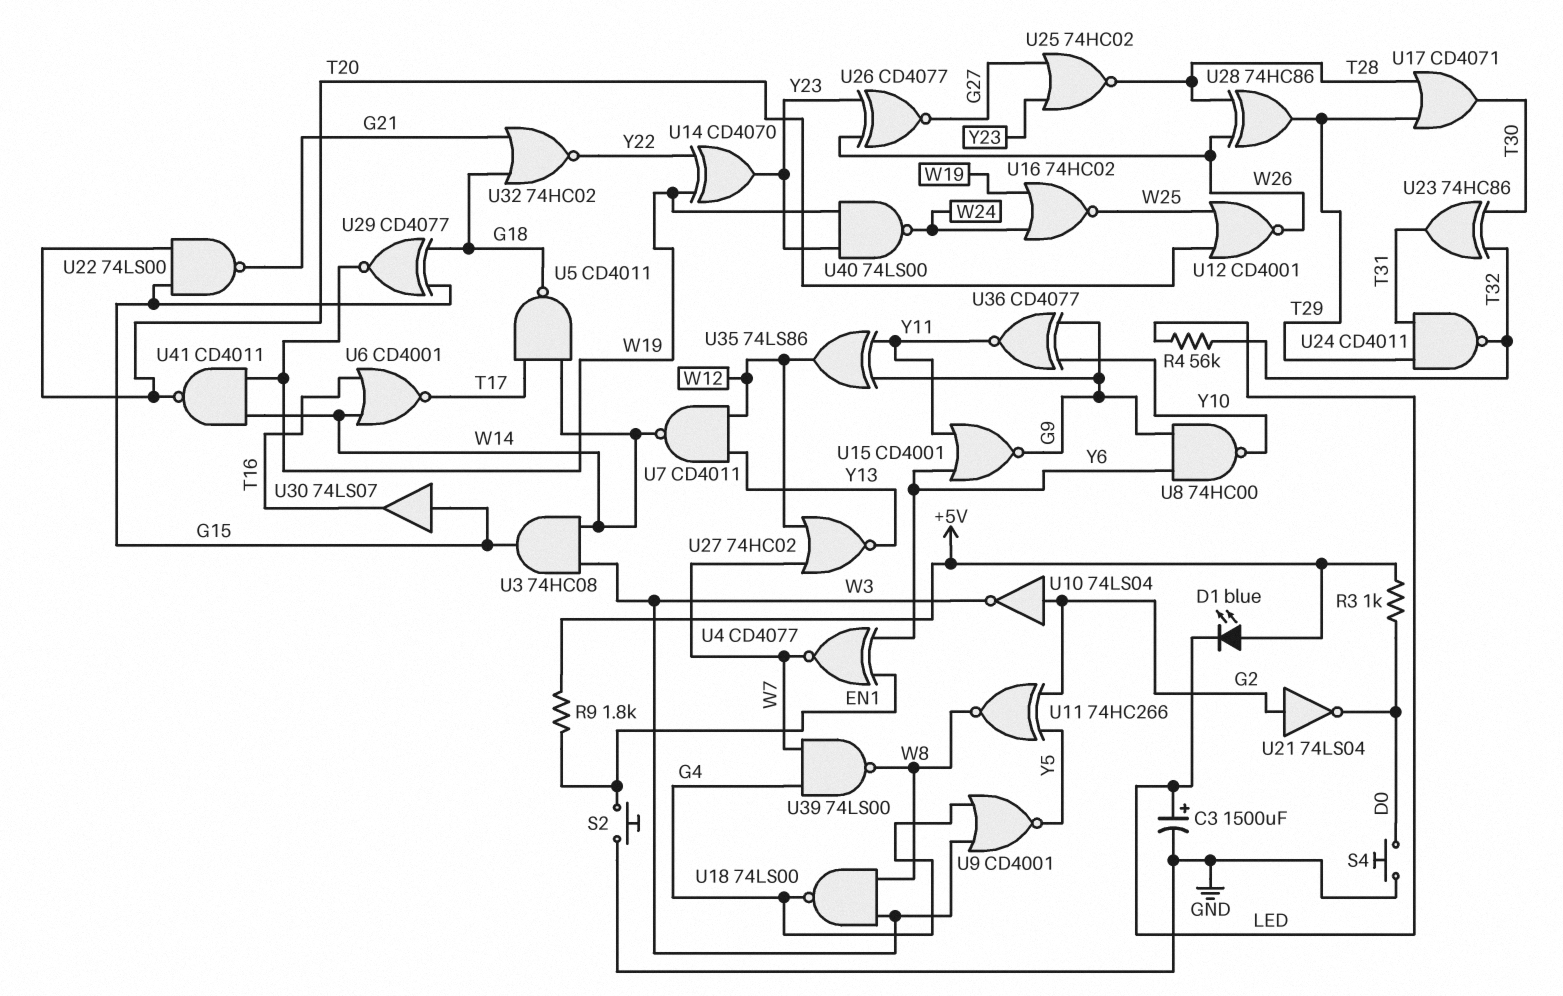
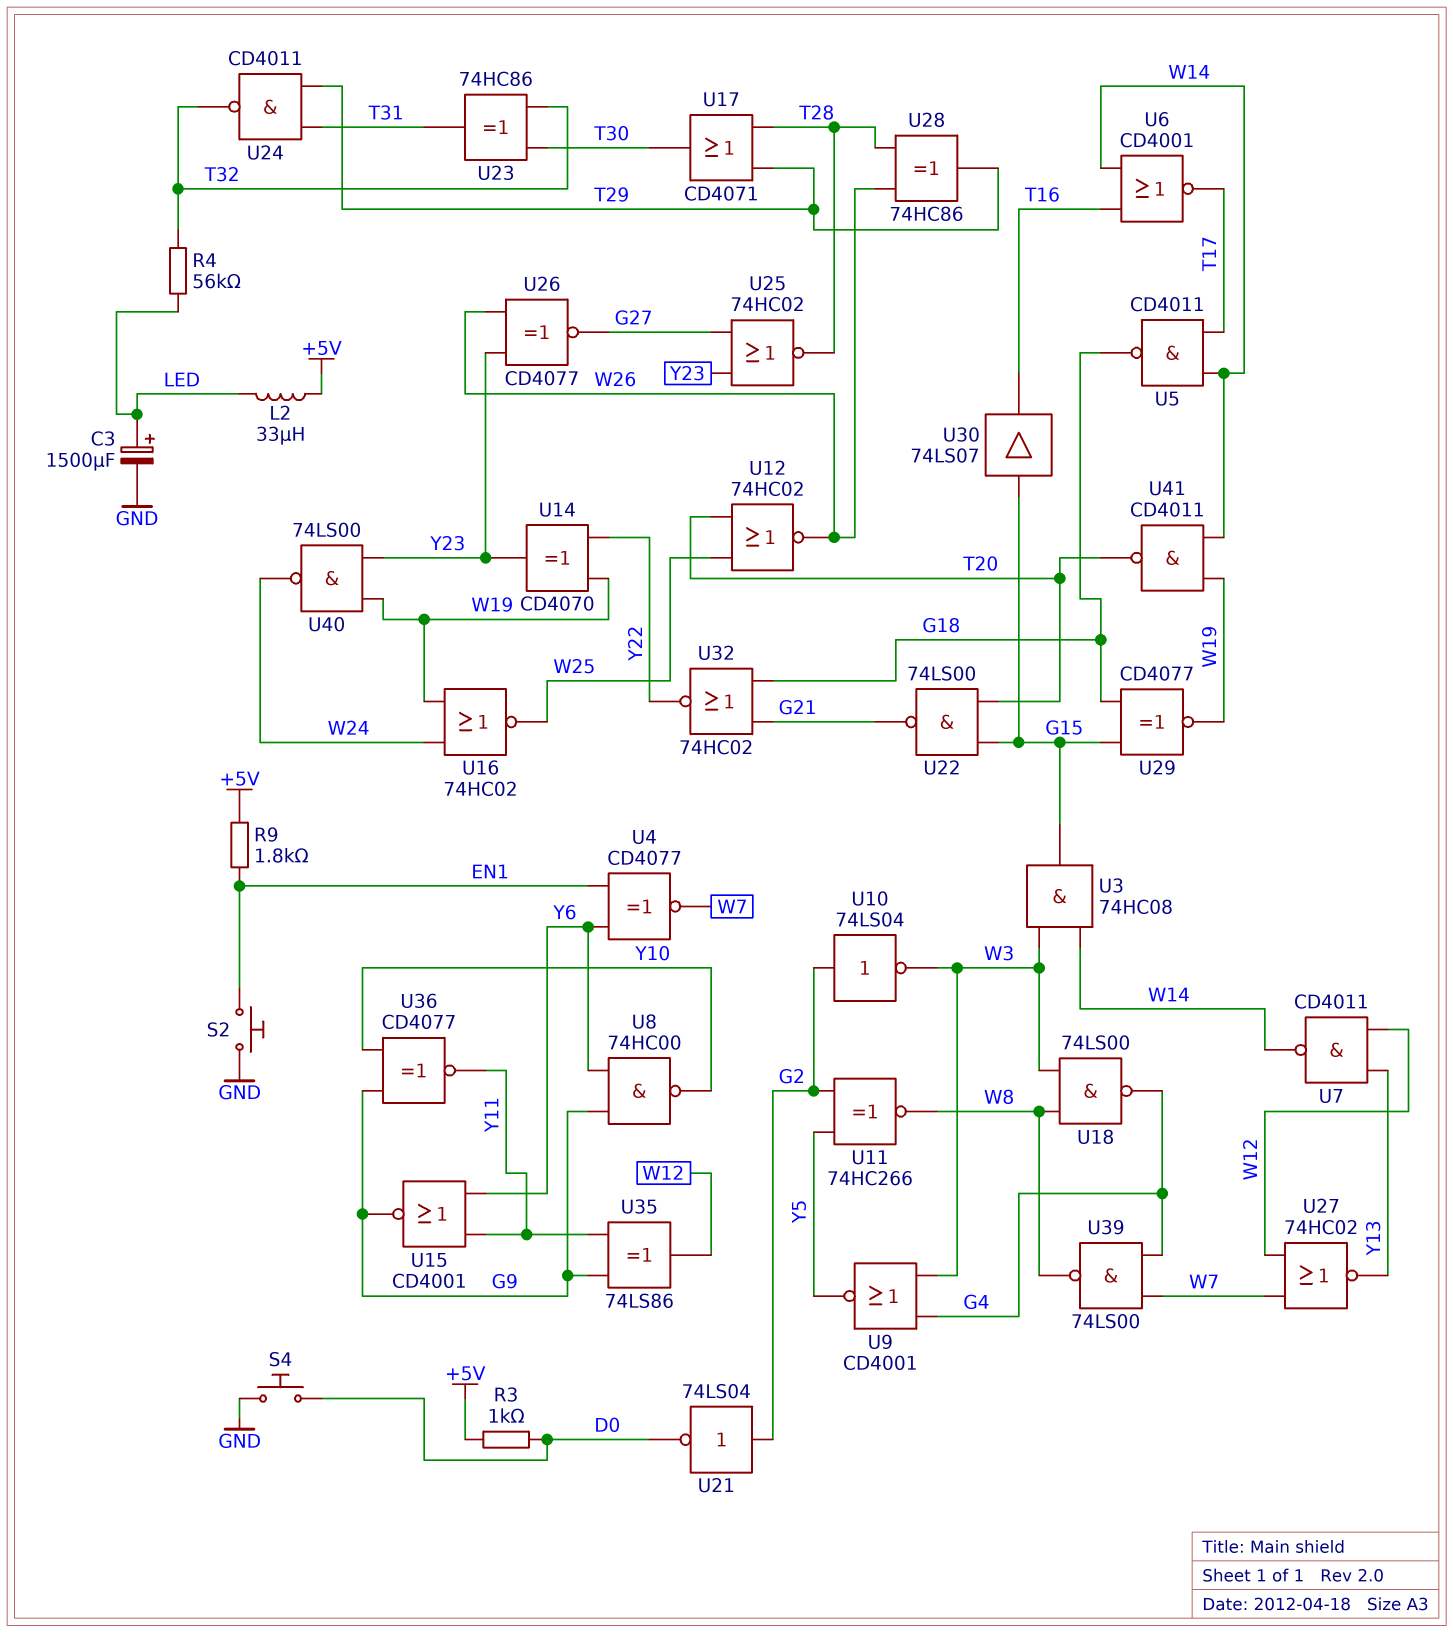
D1: LED blue (A +5V, K LED) -> none
L2: none -> 33uH (+5V, LED)
U12: NOR CD4001 (in T20, in W25, out W26) -> NOR 74HC02 (in T20, in W25, out W26)

